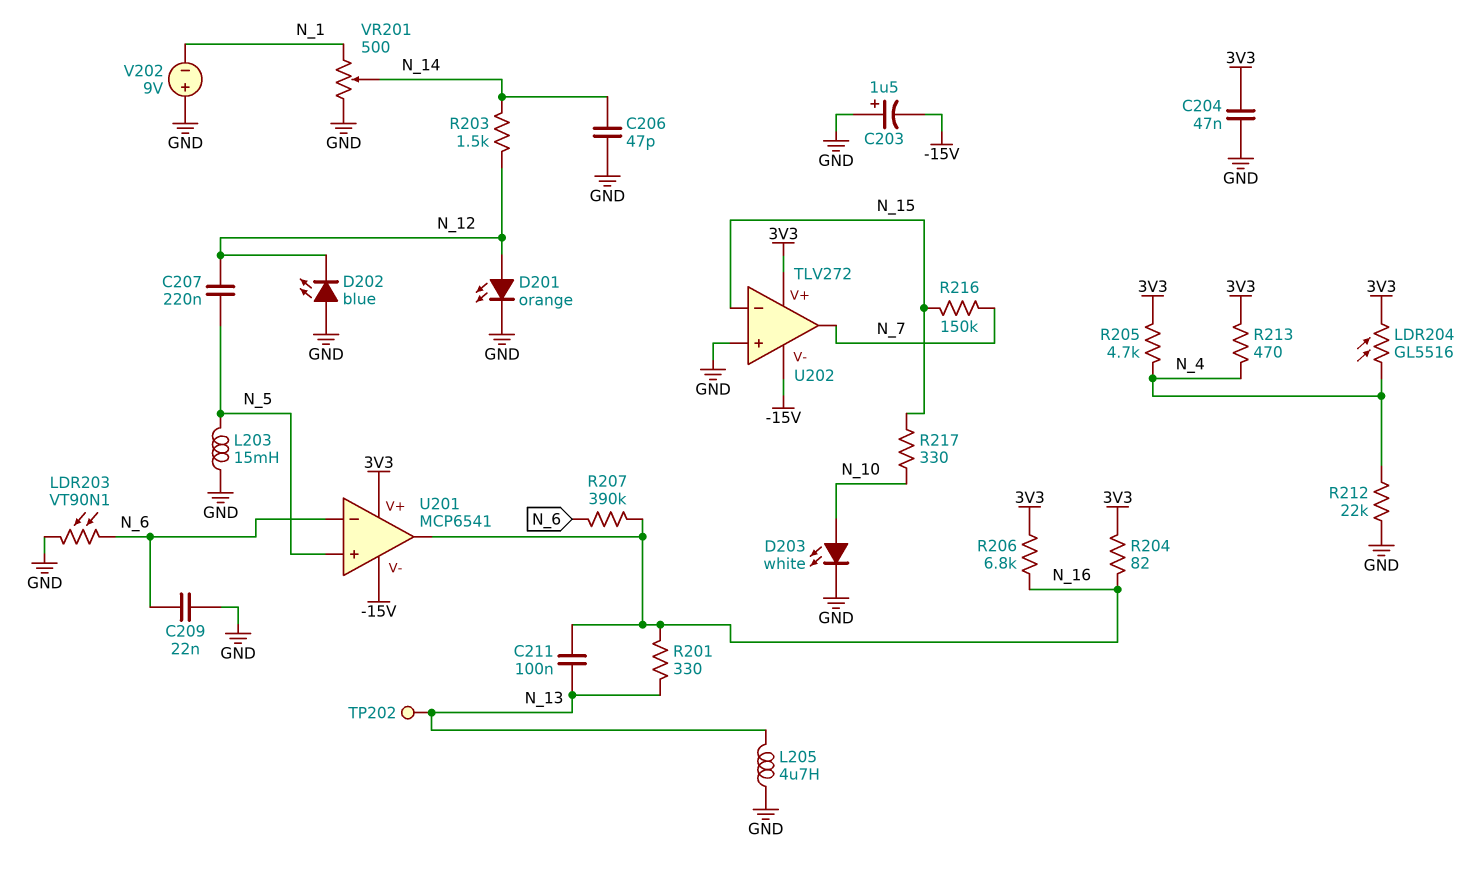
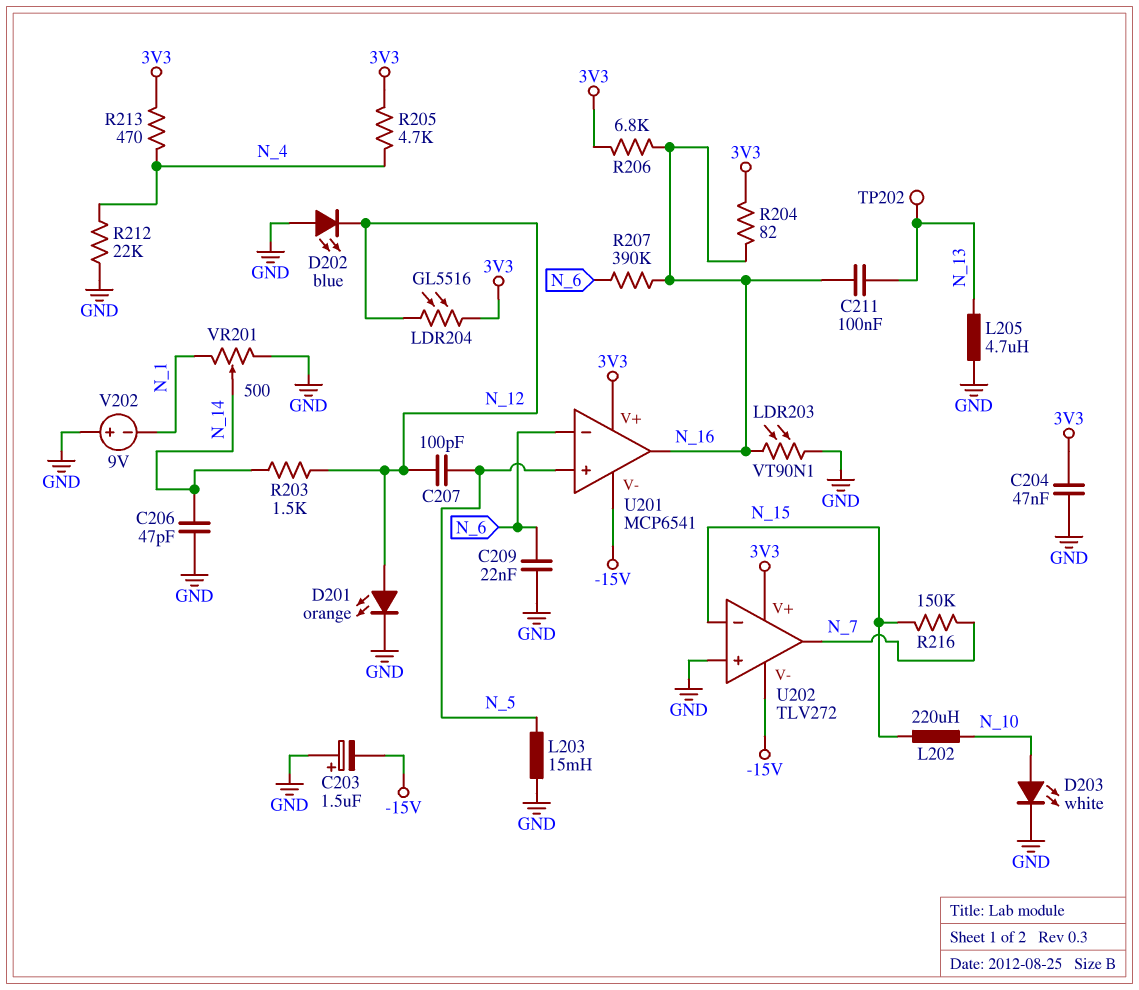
C207: 220nF (N_5, N_12) -> 100pF (N_5, N_12)
L202: none -> 220uH (N_10, N_15)
LDR203: VT90N1 (GND, N_6) -> VT90N1 (GND, N_16)
LDR204: GL5516 (3V3, N_4) -> GL5516 (3V3, N_12)
R201: 330 (N_13, N_16) -> none
R217: 330 (N_10, N_15) -> none

